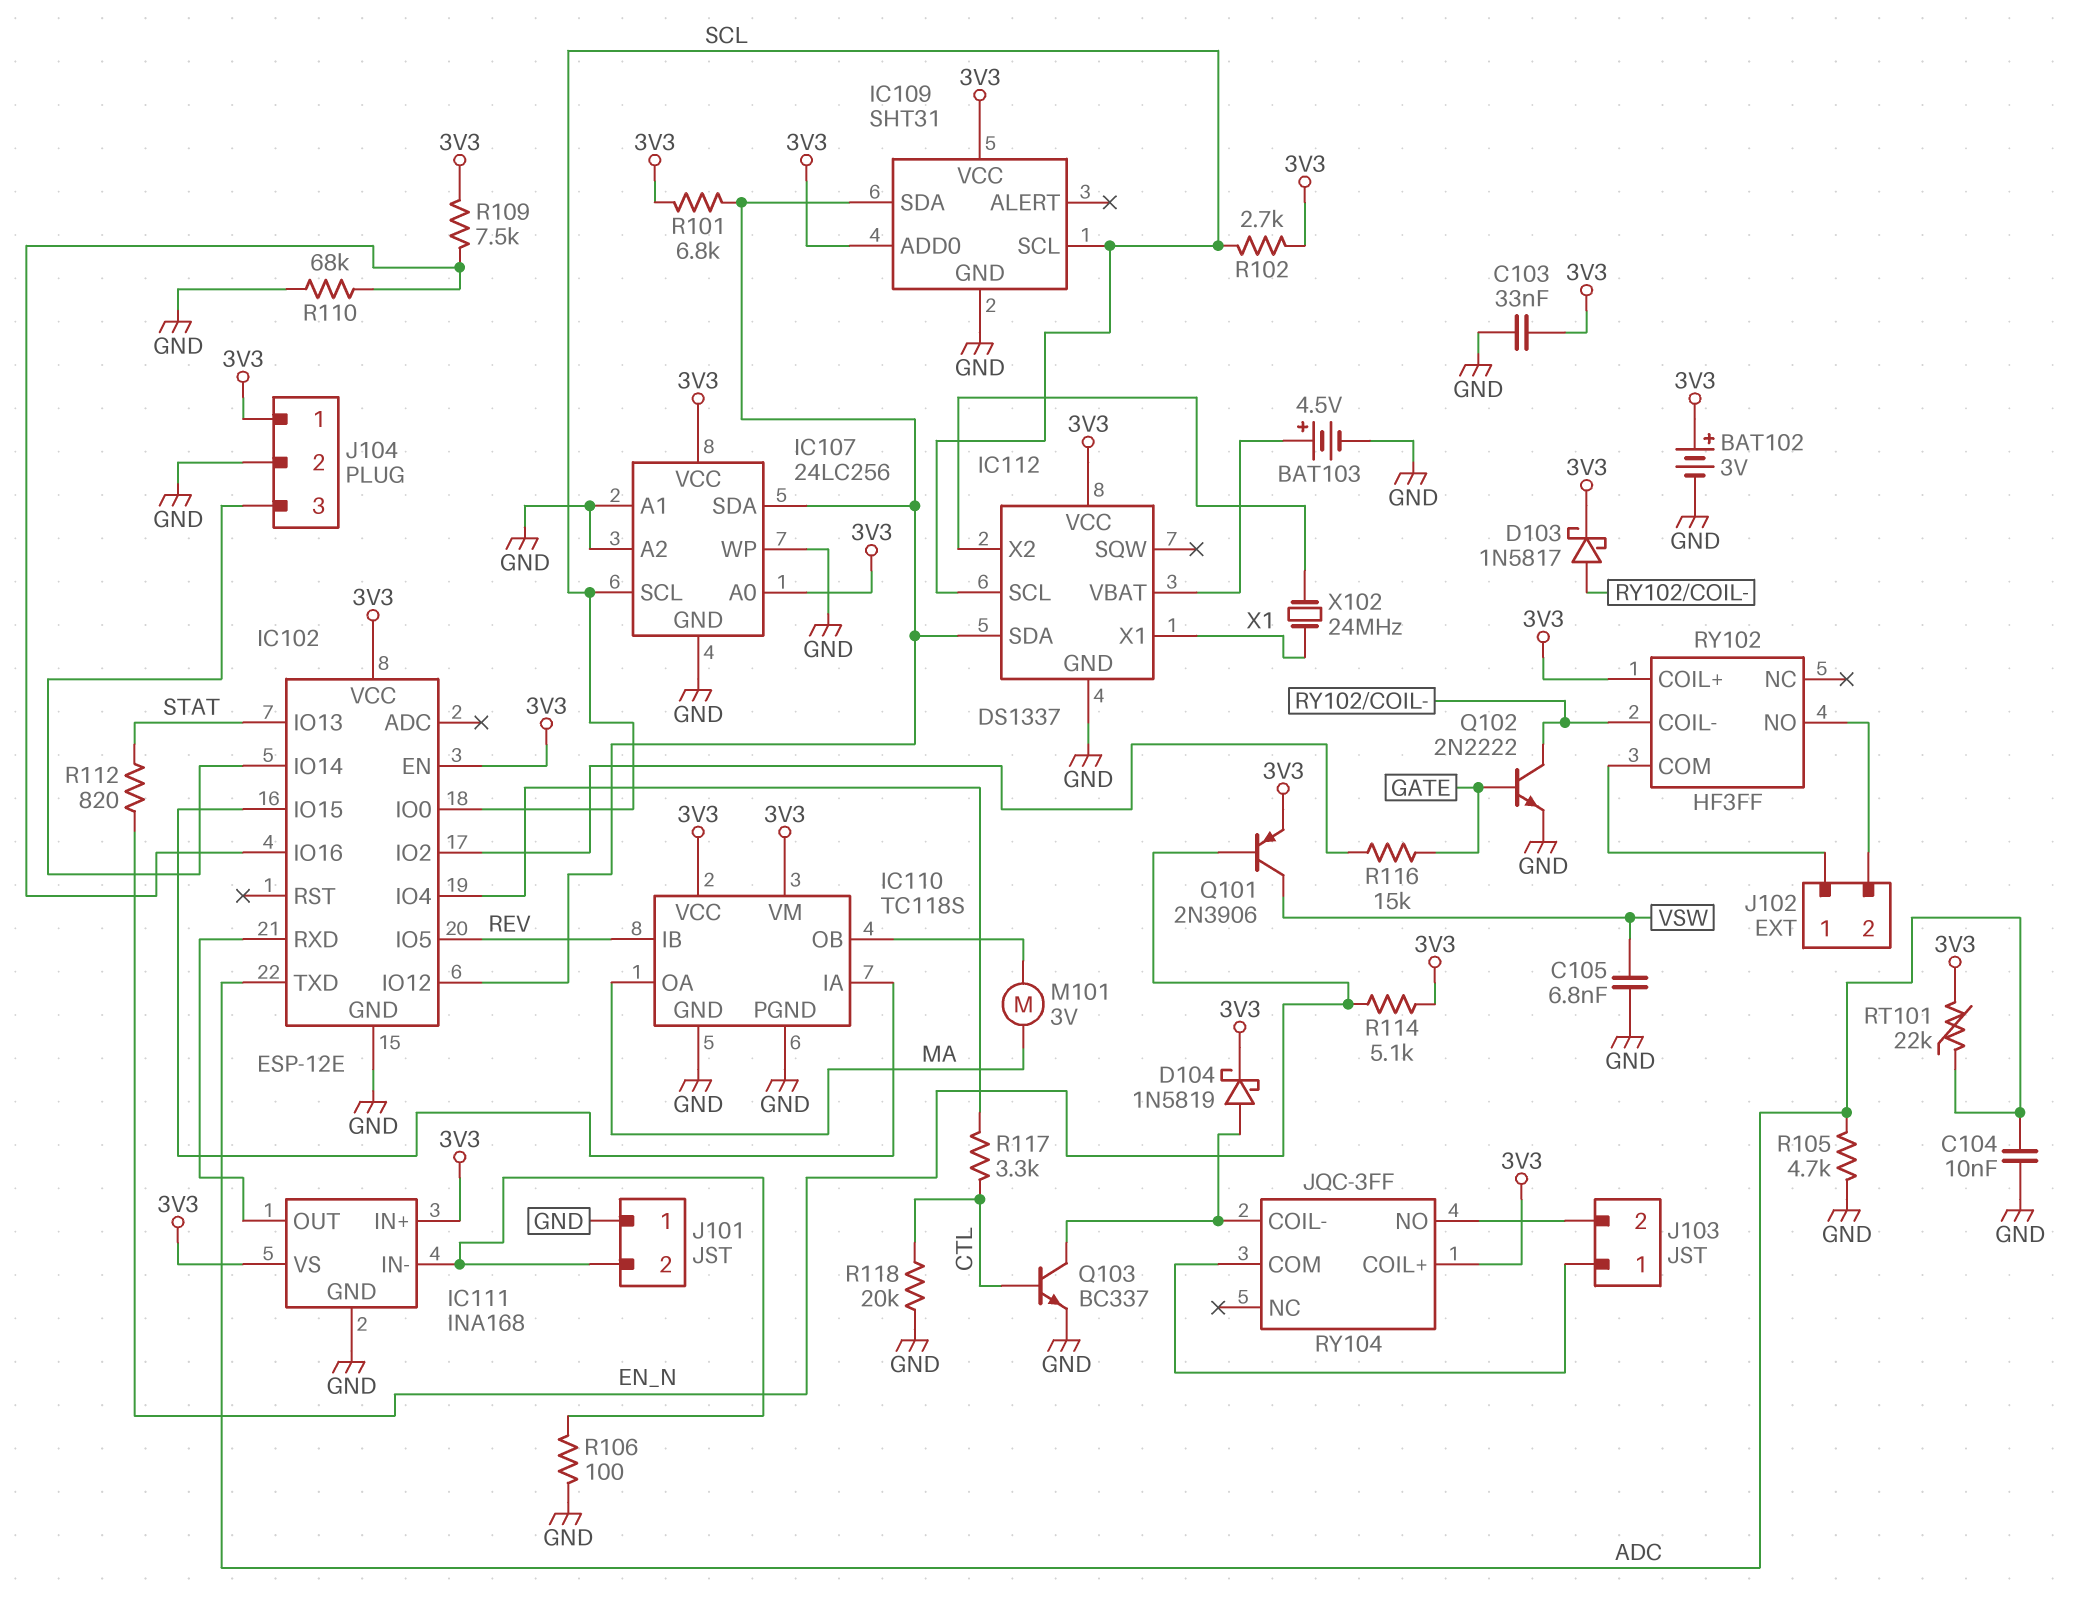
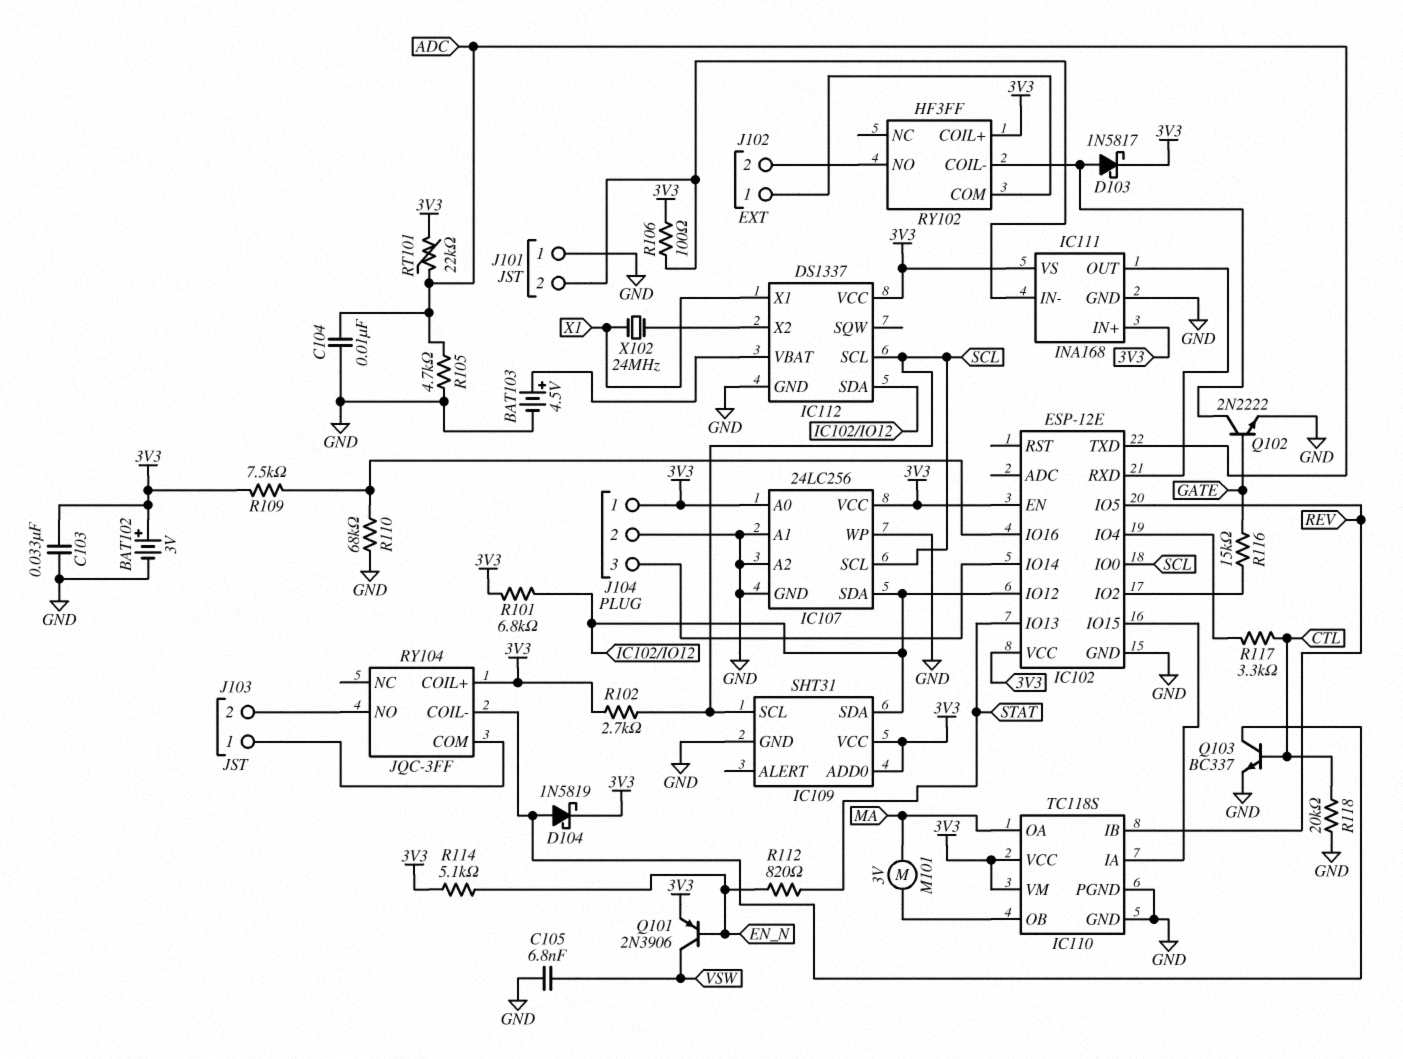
R106: 100 (GND, IC111/IN-) -> 100 (3V3, IC111/IN-)

